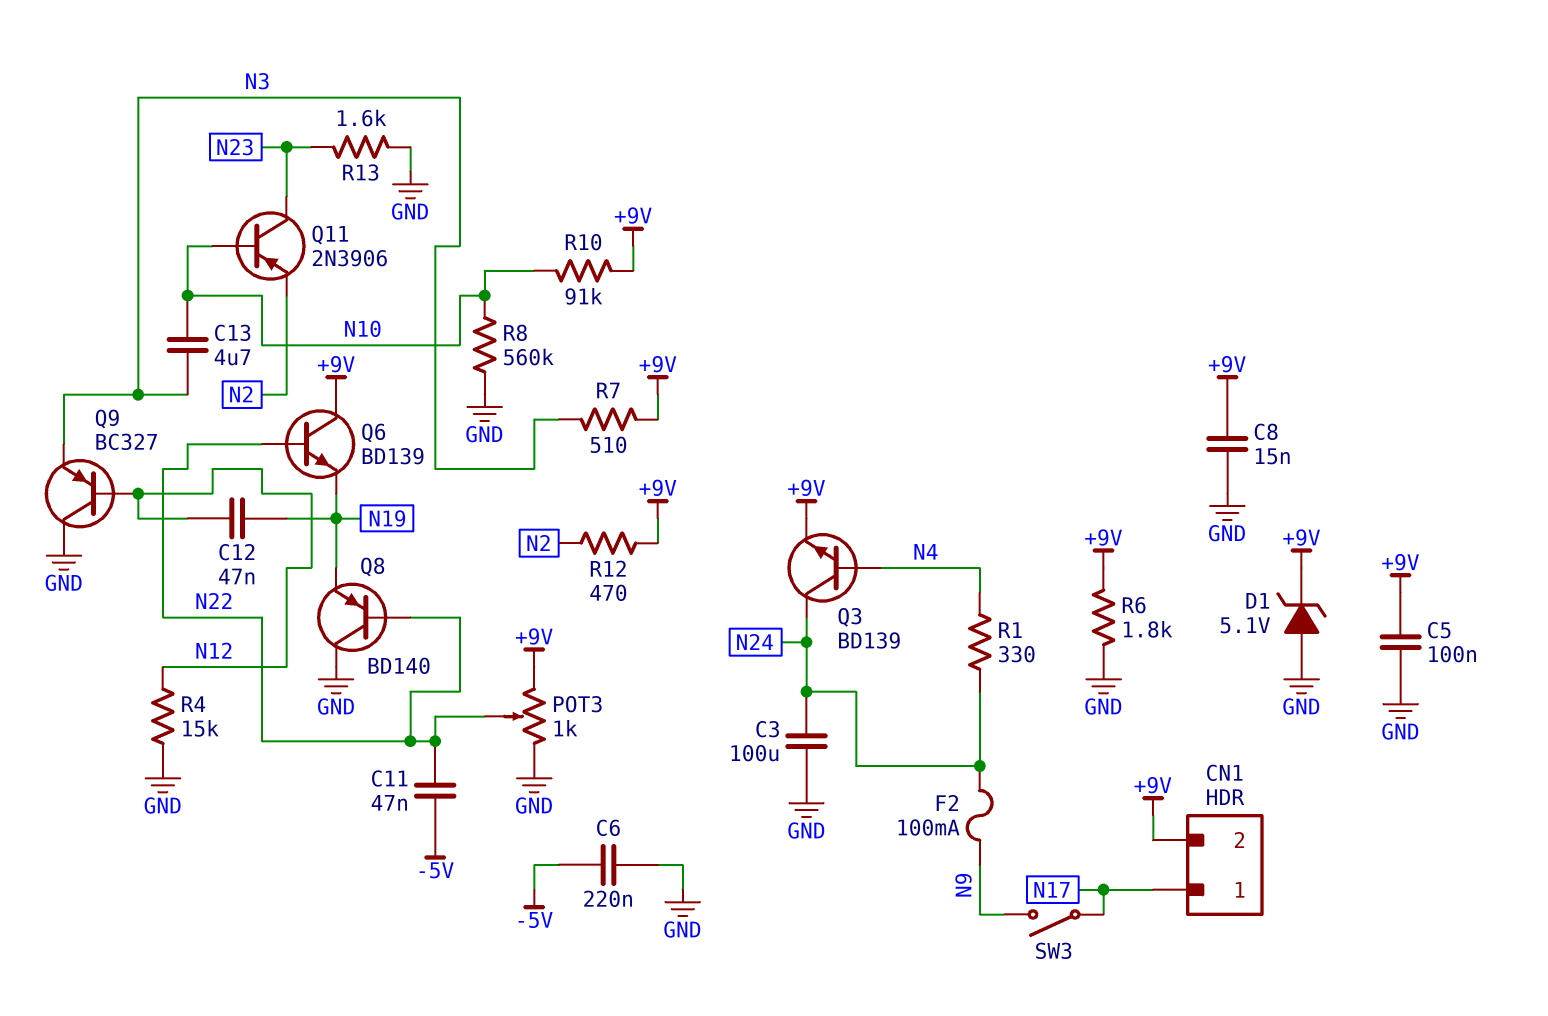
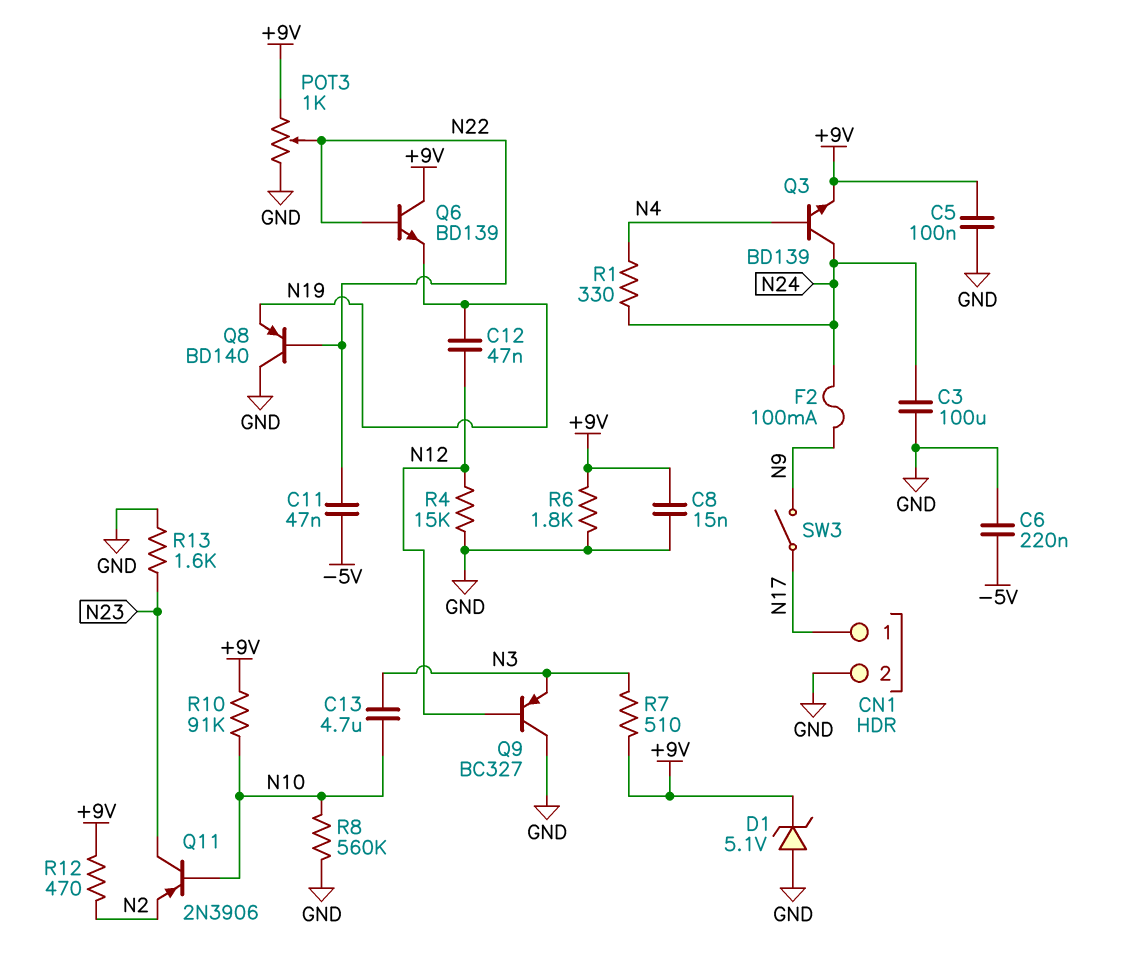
CN1 pin 2: +9V -> GND

